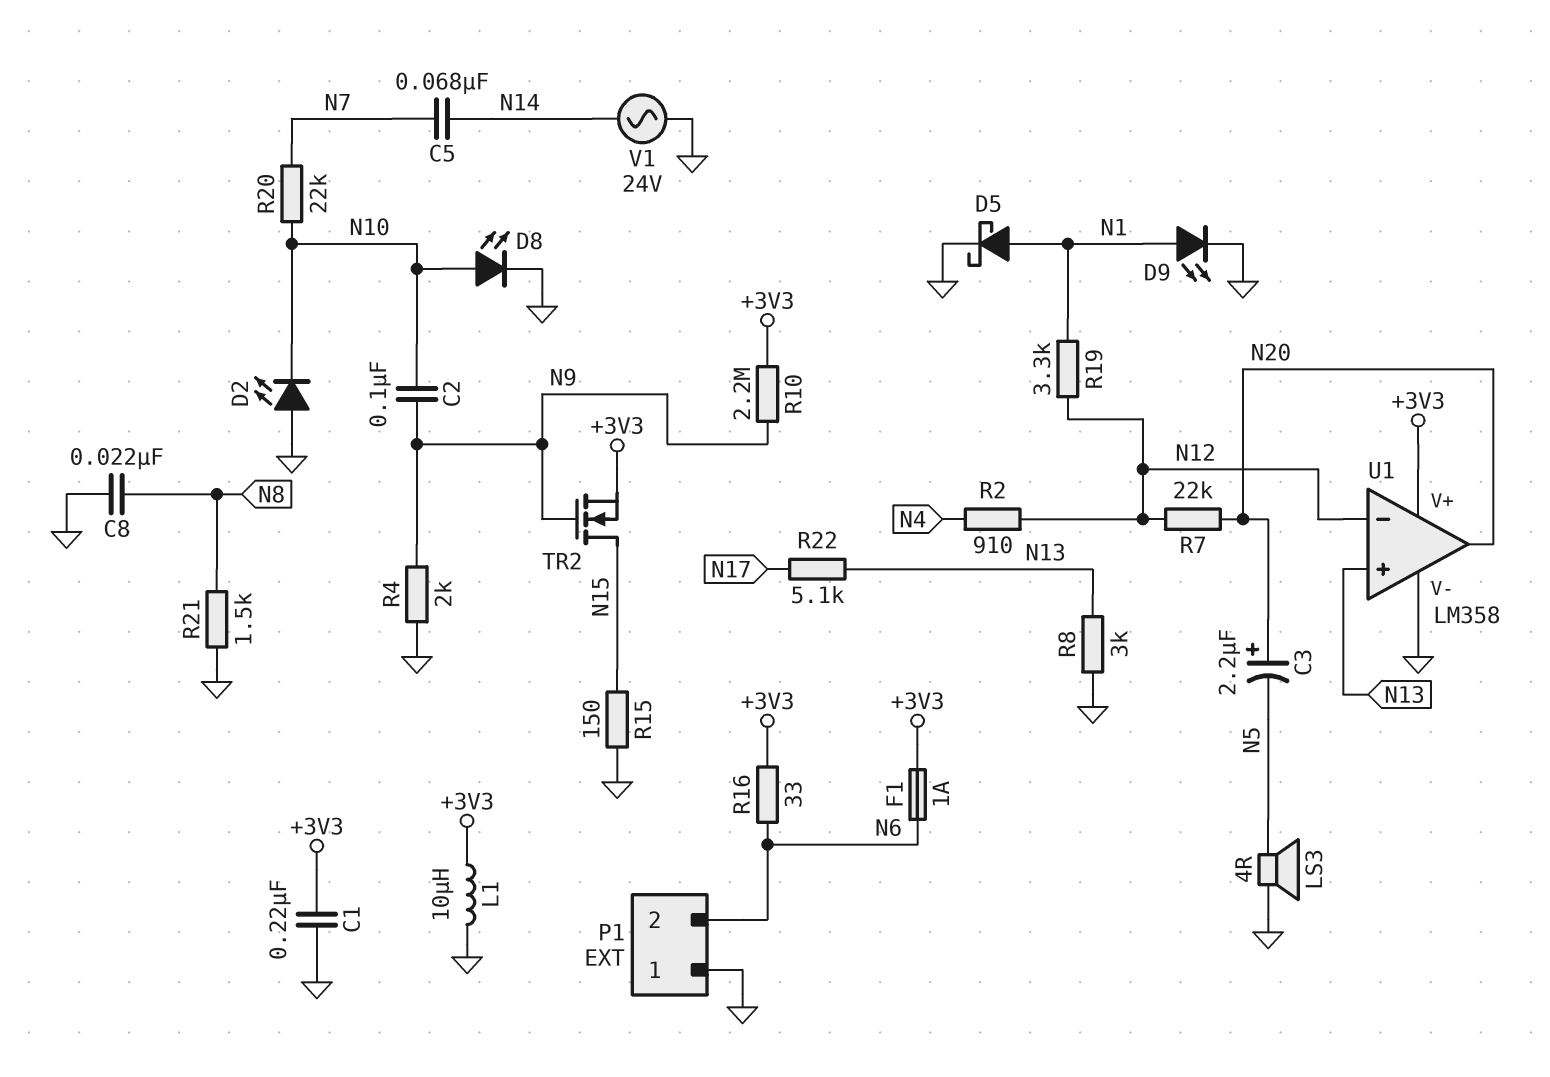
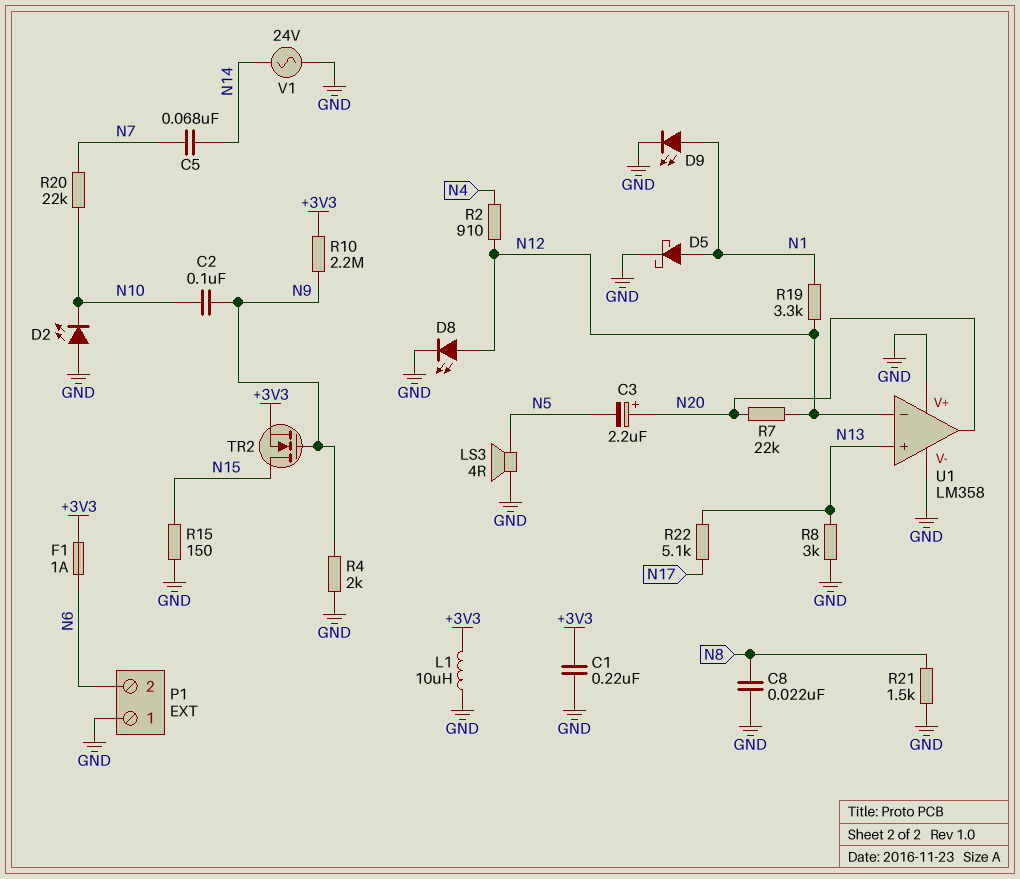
D8: LED (A N10, K GND) -> LED (A N12, K GND)
R16: 33 (+3V3, N6) -> none
U1 pin V+: +3V3 -> GND

